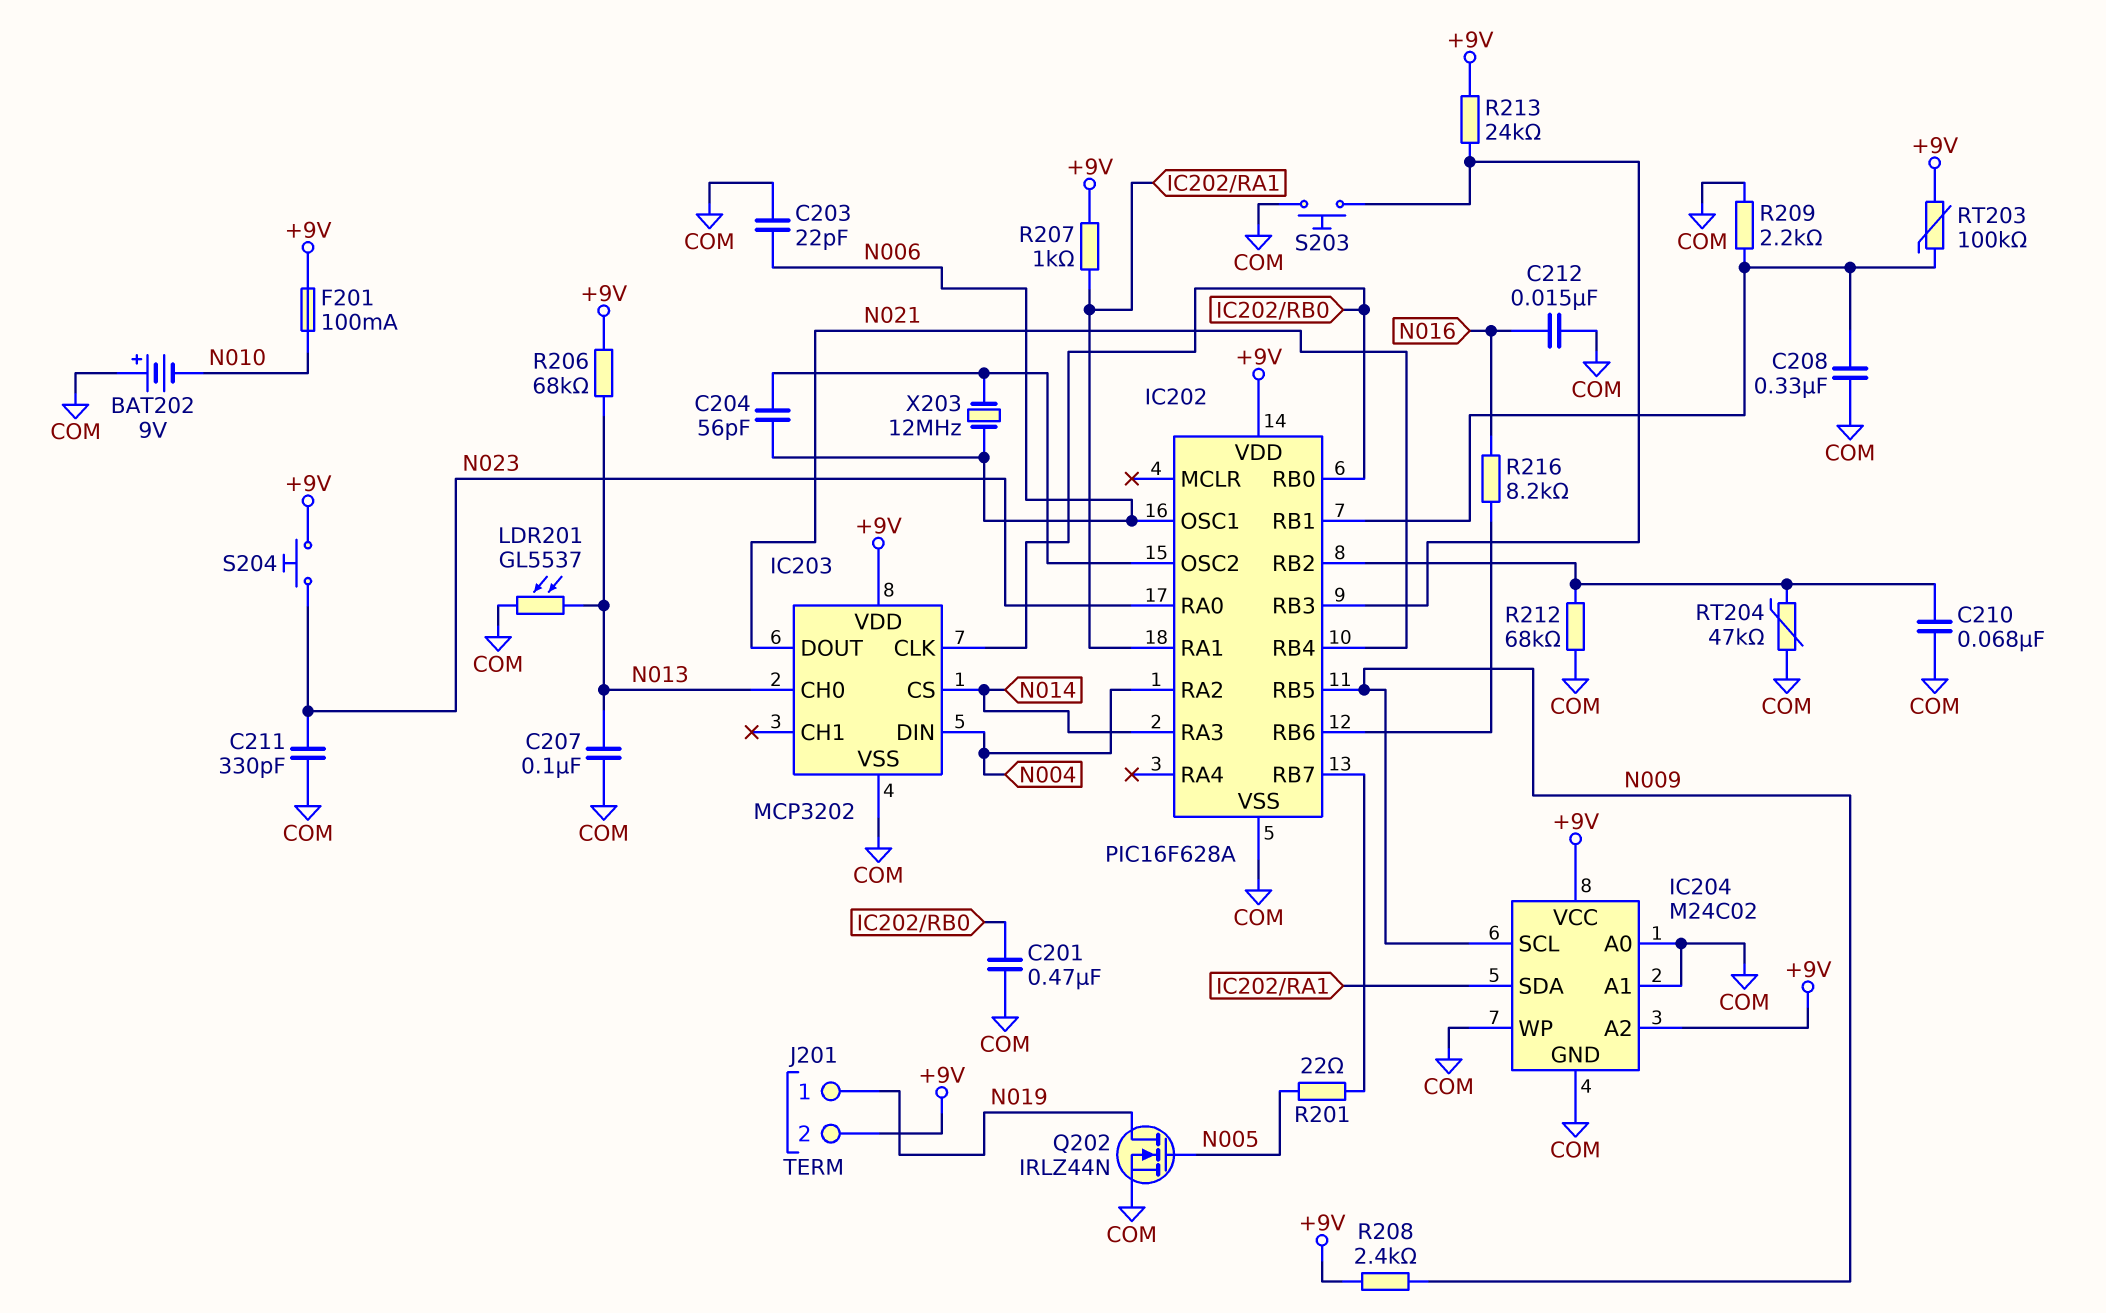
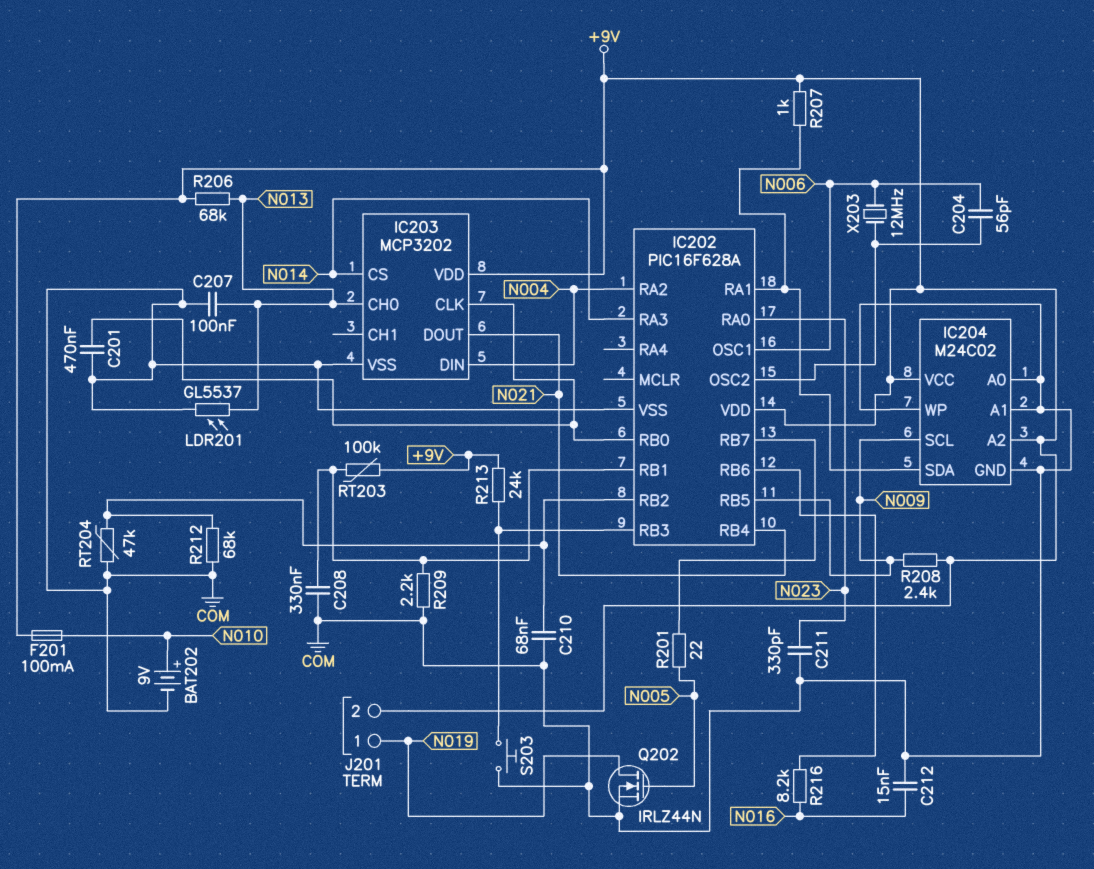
BAT202: 9V (plus COM, minus N010) -> 9V (plus N010, minus COM)
C203: 22pF (COM, N006) -> none
S204: button (+9V, N023) -> none

